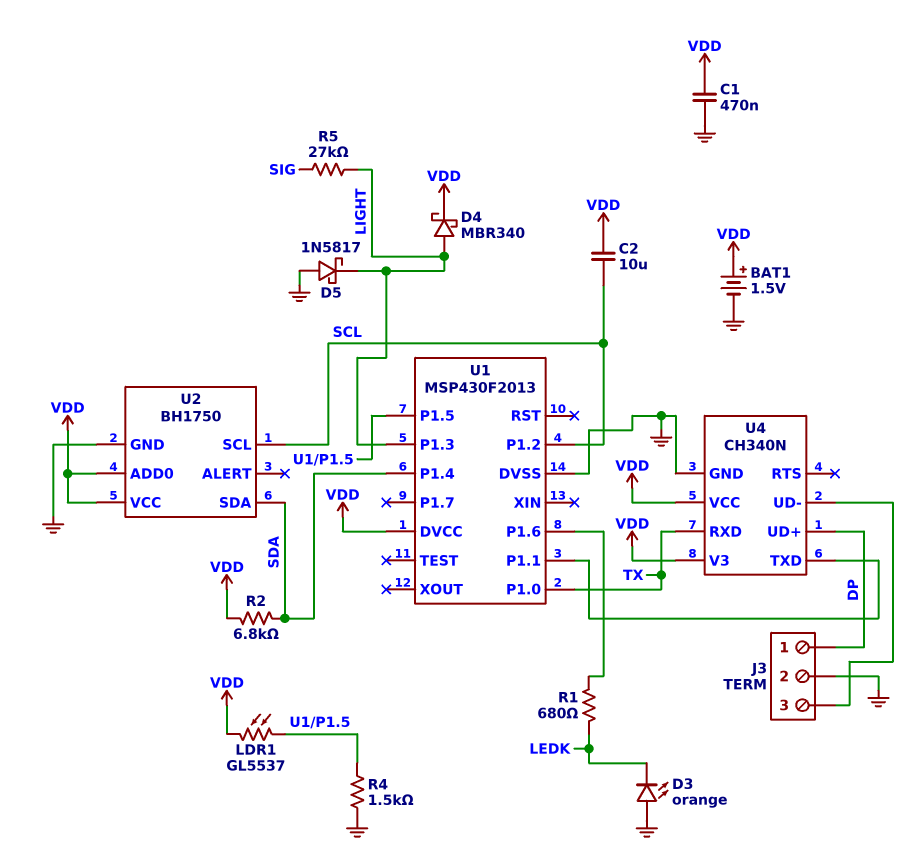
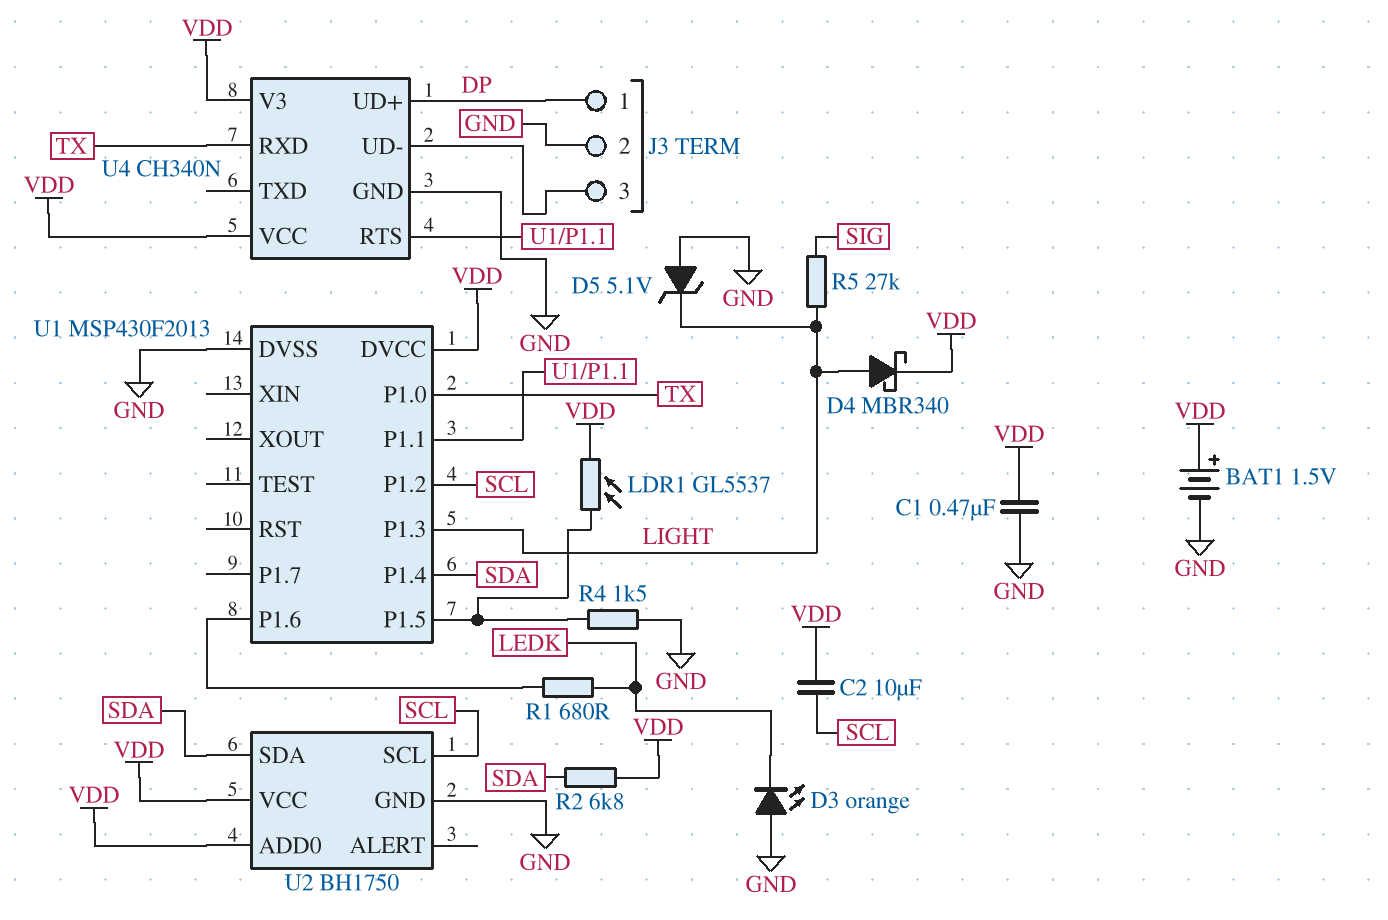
D5: schottky 1N5817 (A GND, K LIGHT) -> zener 5.1V (A GND, K LIGHT)
U4 pin RTS: none -> U1/P1.1
U4 pin TXD: U1/P1.1 -> none

